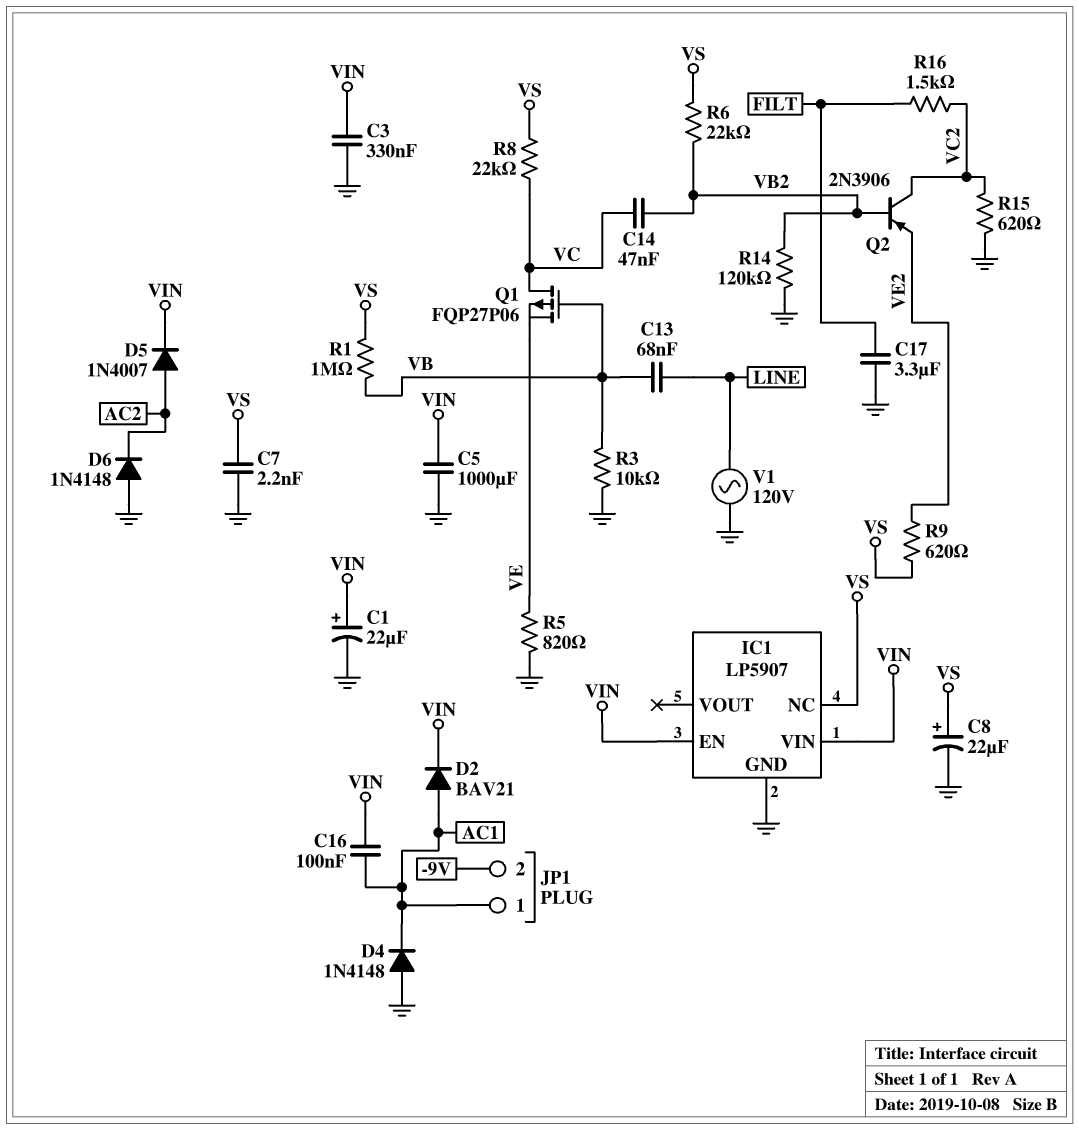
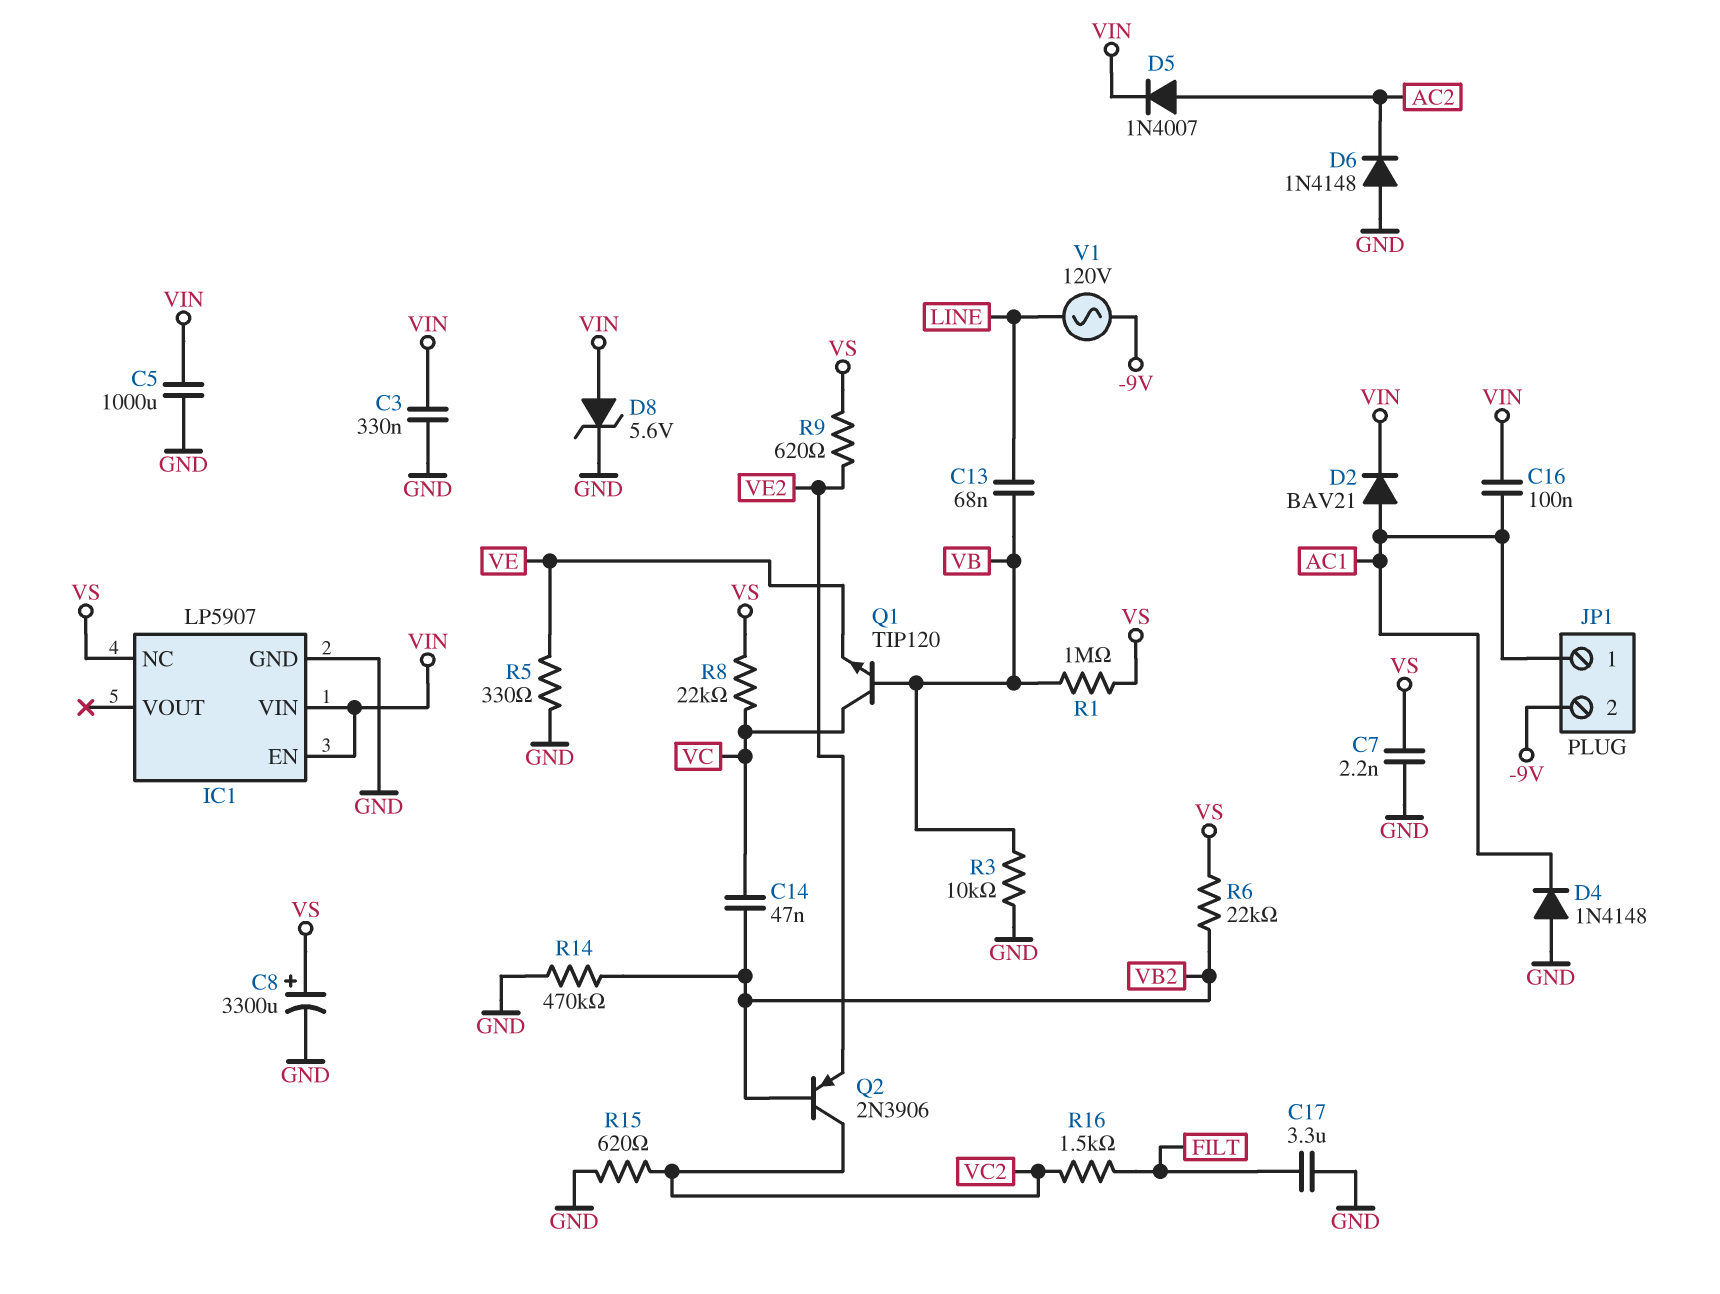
C1: 22uF (plus VIN, minus GND) -> none
C8: 22uF (plus VS, minus GND) -> 3300uF (plus VS, minus GND)
D8: none -> zener 5.6V (A VIN, K GND)
Q1: PMOS FQP27P06 (G VB, D VC, S VE) -> NPN TIP120 (B VB, C VC, E VE)
R5: 820 (GND, VE) -> 330 (GND, VE)
R14: 120k (GND, VB2) -> 470k (GND, VB2)
V1: AC 120V (GND, LINE) -> AC 120V (-9V, LINE)

